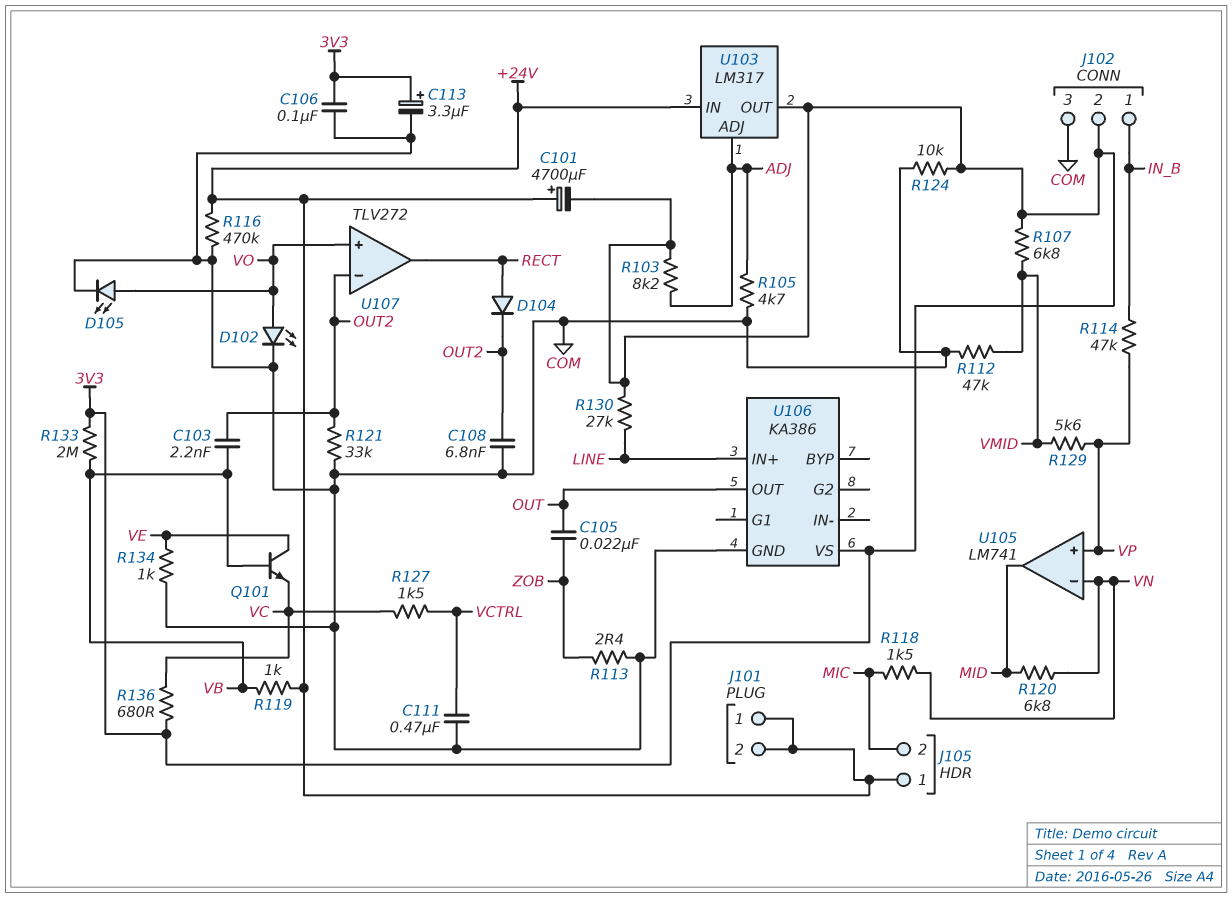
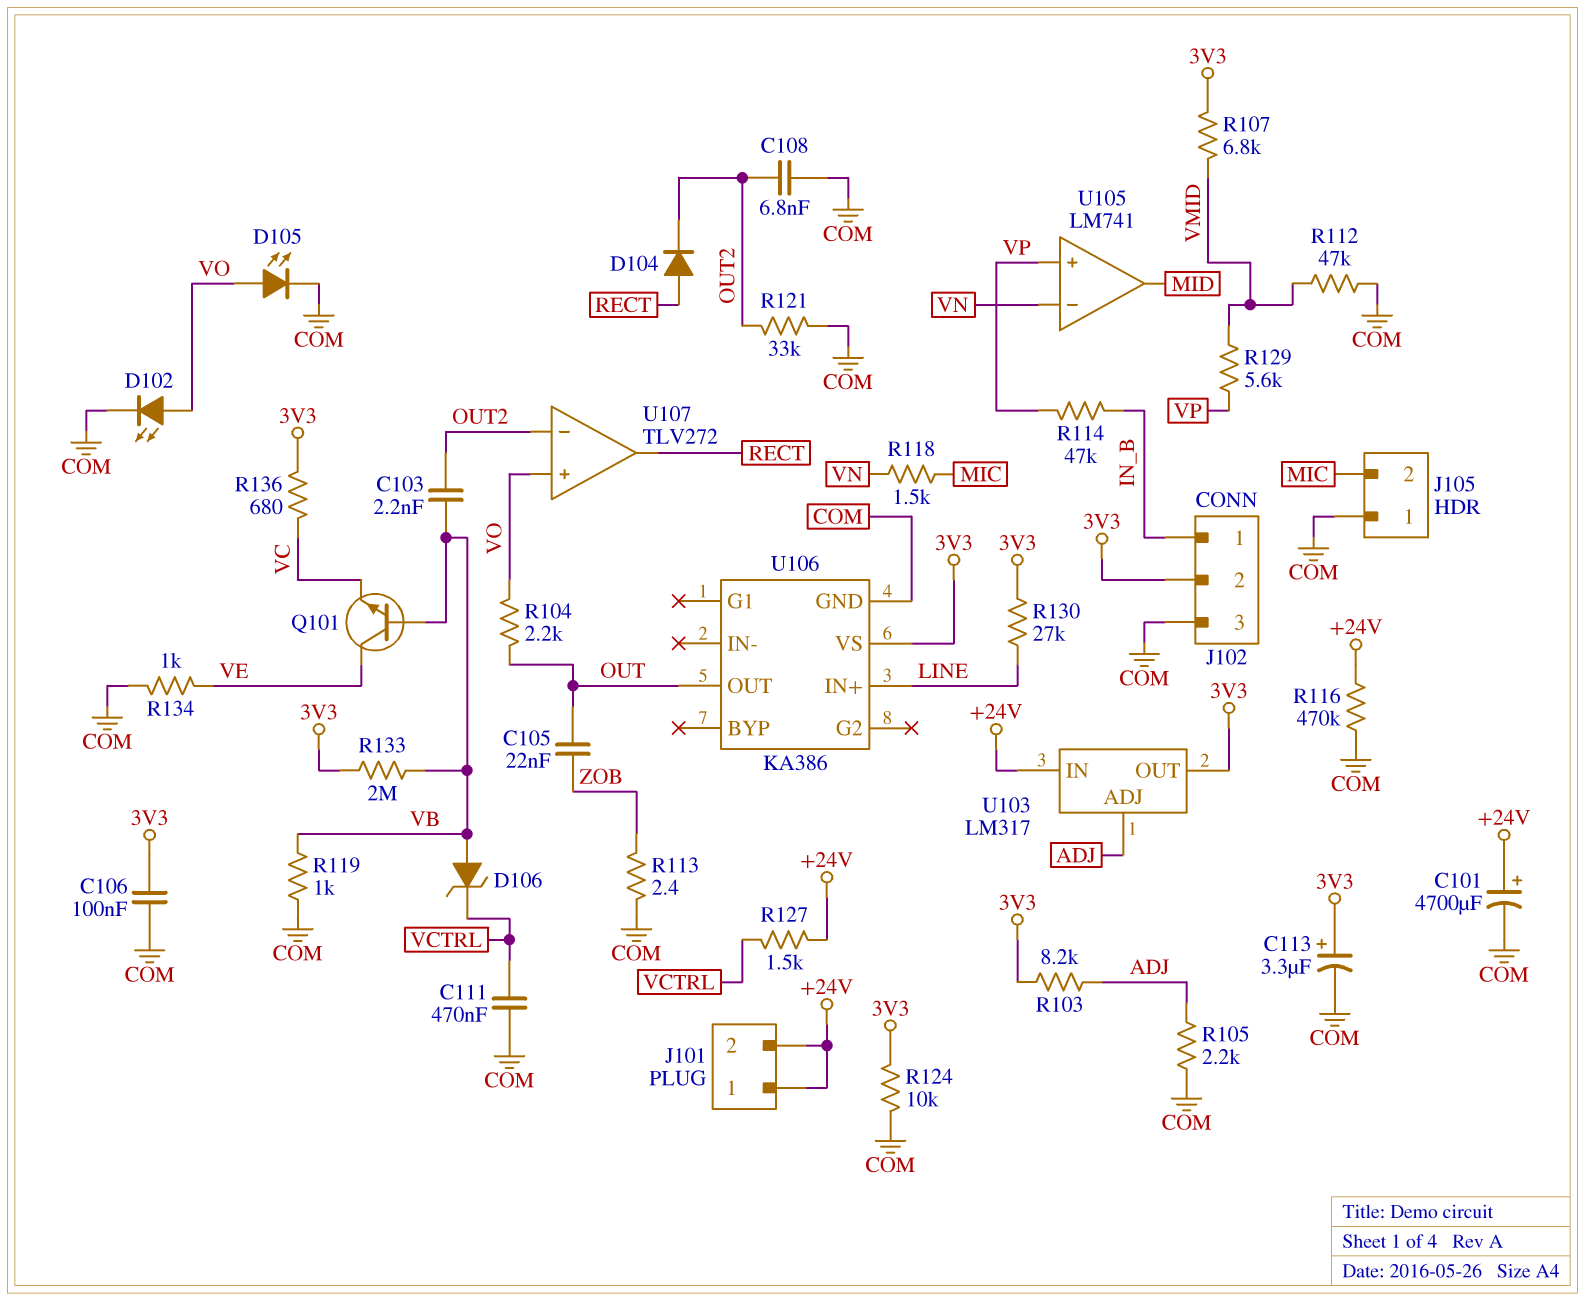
C101: 4700uF (plus +24V, minus 3V3) -> 4700uF (plus +24V, minus COM)
D106: none -> zener (A VB, K VCTRL)
J105 pin 1: +24V -> COM
R104: none -> 2.2k (OUT, VO)
R105: 4.7k (ADJ, COM) -> 2.2k (ADJ, COM)
R119: 1k (+24V, VB) -> 1k (COM, VB)
R120: 6.8k (MID, VN) -> none
R127: 1.5k (VC, VCTRL) -> 1.5k (+24V, VCTRL)

